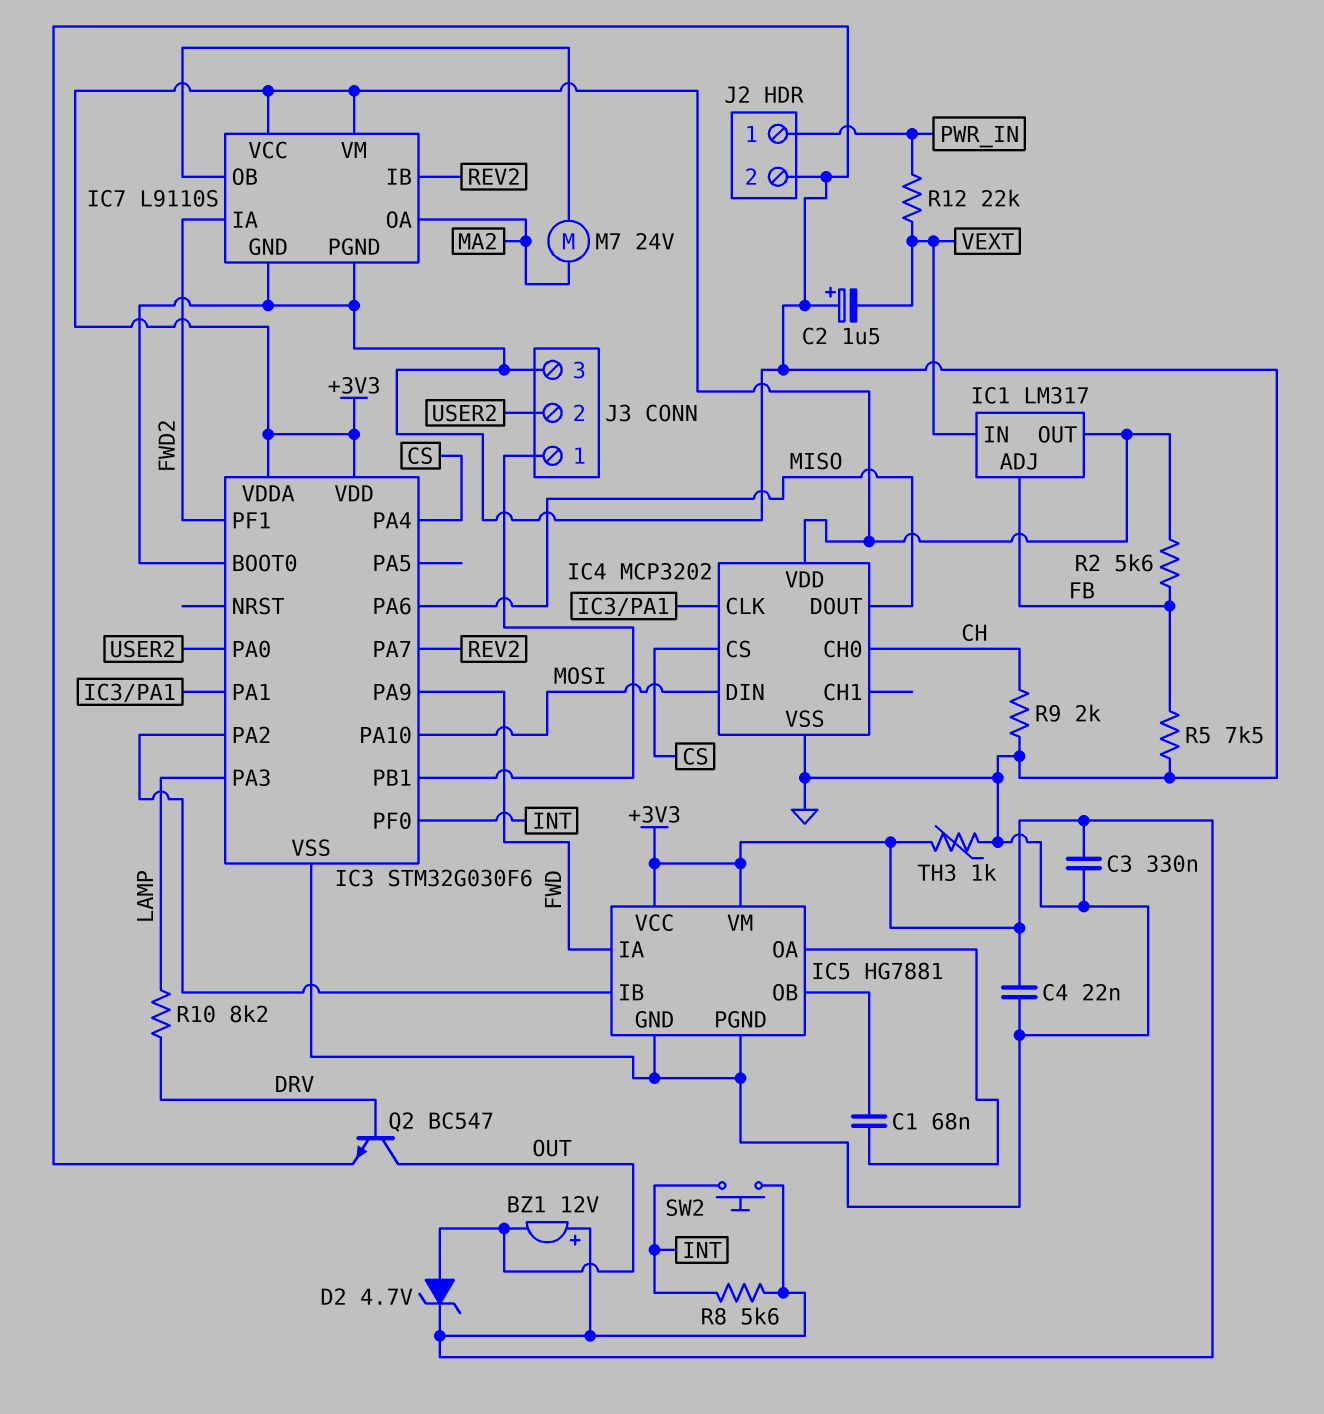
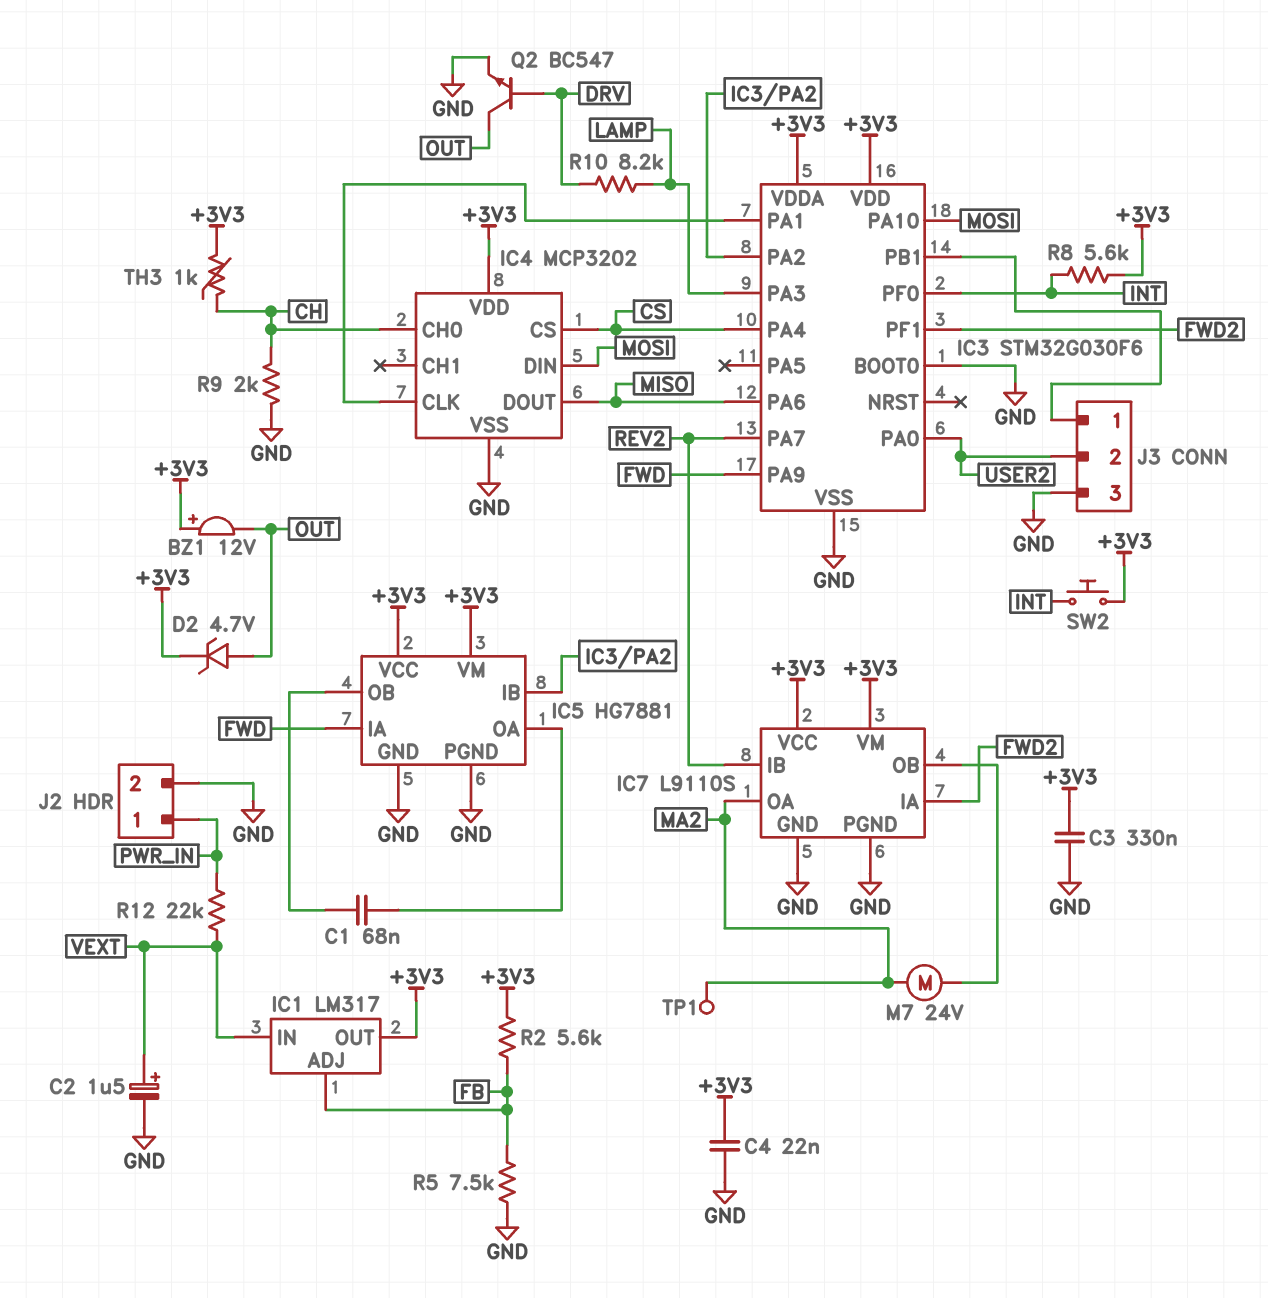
C2: 1.5uF (plus GND, minus VEXT) -> 1.5uF (plus VEXT, minus GND)
TH3: 1k (+3V3, GND) -> 1k (+3V3, CH)
TP1: none -> test point (MA2)

